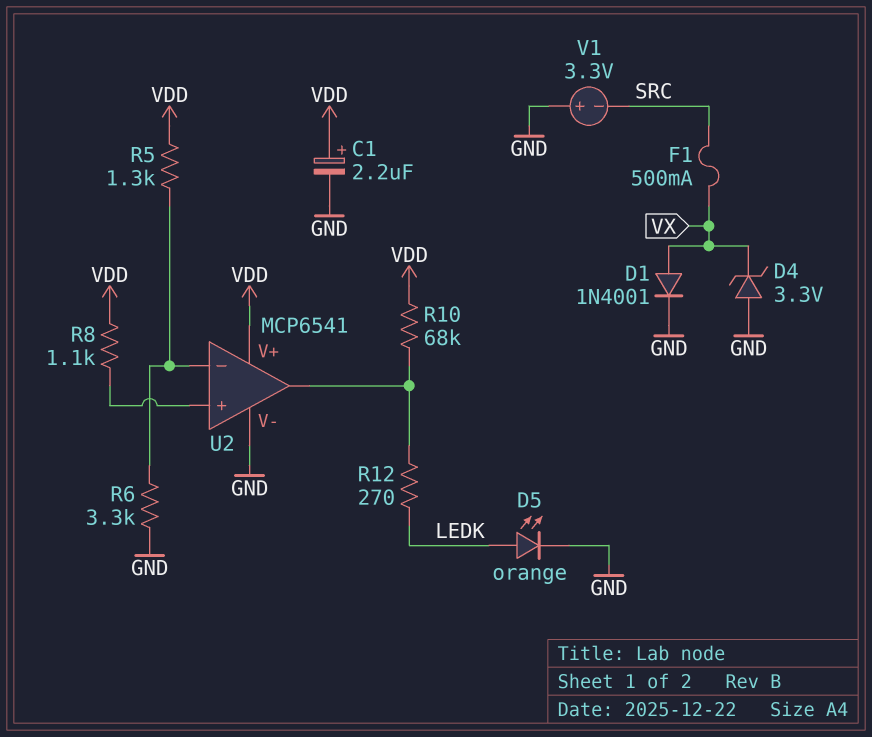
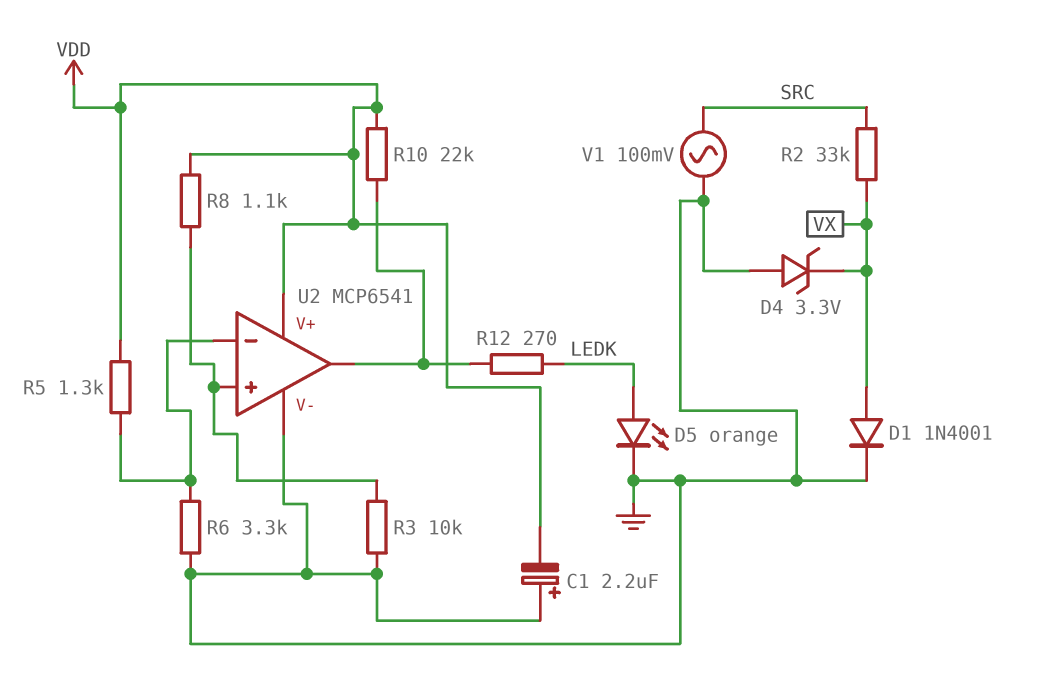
C1: 2.2uF (plus VDD, minus GND) -> 2.2uF (plus GND, minus VDD)
F1: 500mA (SRC, VX) -> none
R2: none -> 33k (SRC, VX)
R3: none -> 10k (GND, U2/in+)
R10: 68k (U2/out, VDD) -> 22k (U2/out, VDD)
V1: 3.3V (plus GND, minus SRC) -> AC 100mV (GND, SRC)

